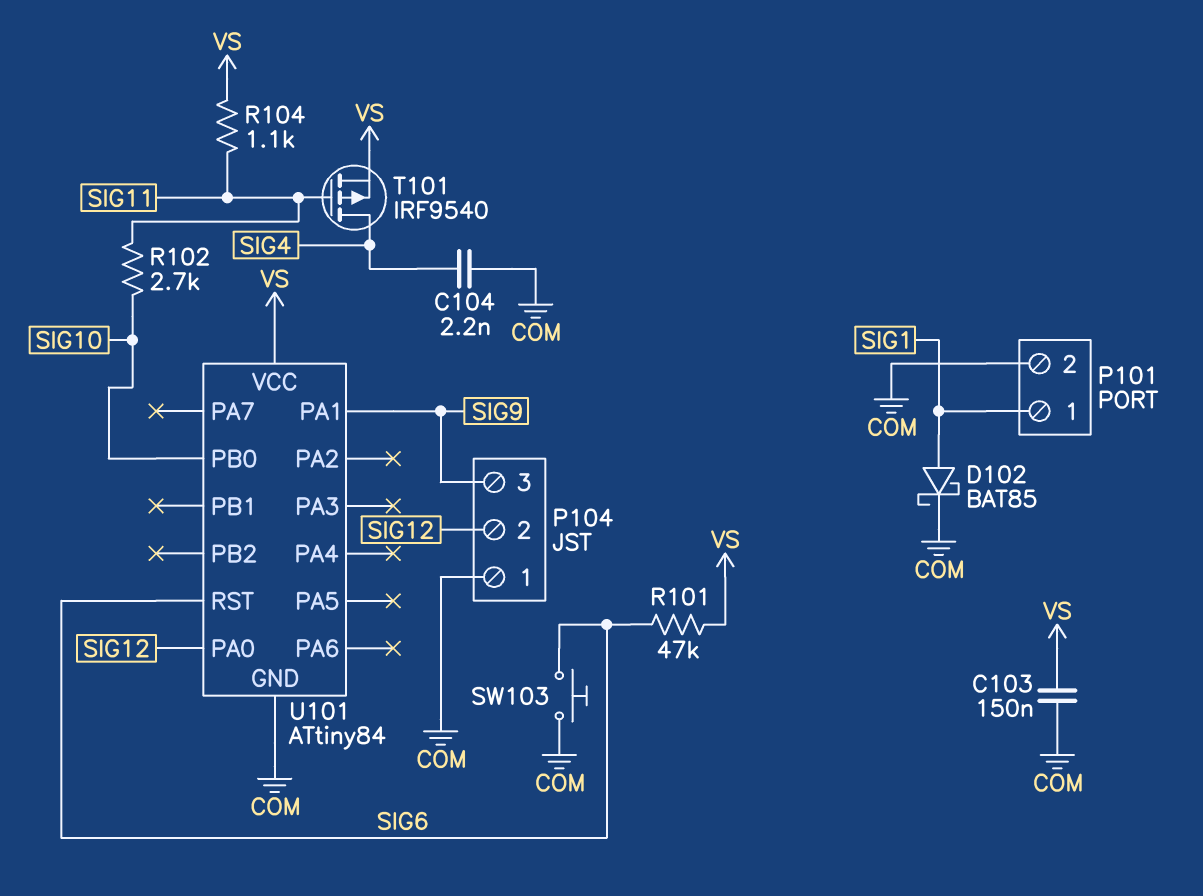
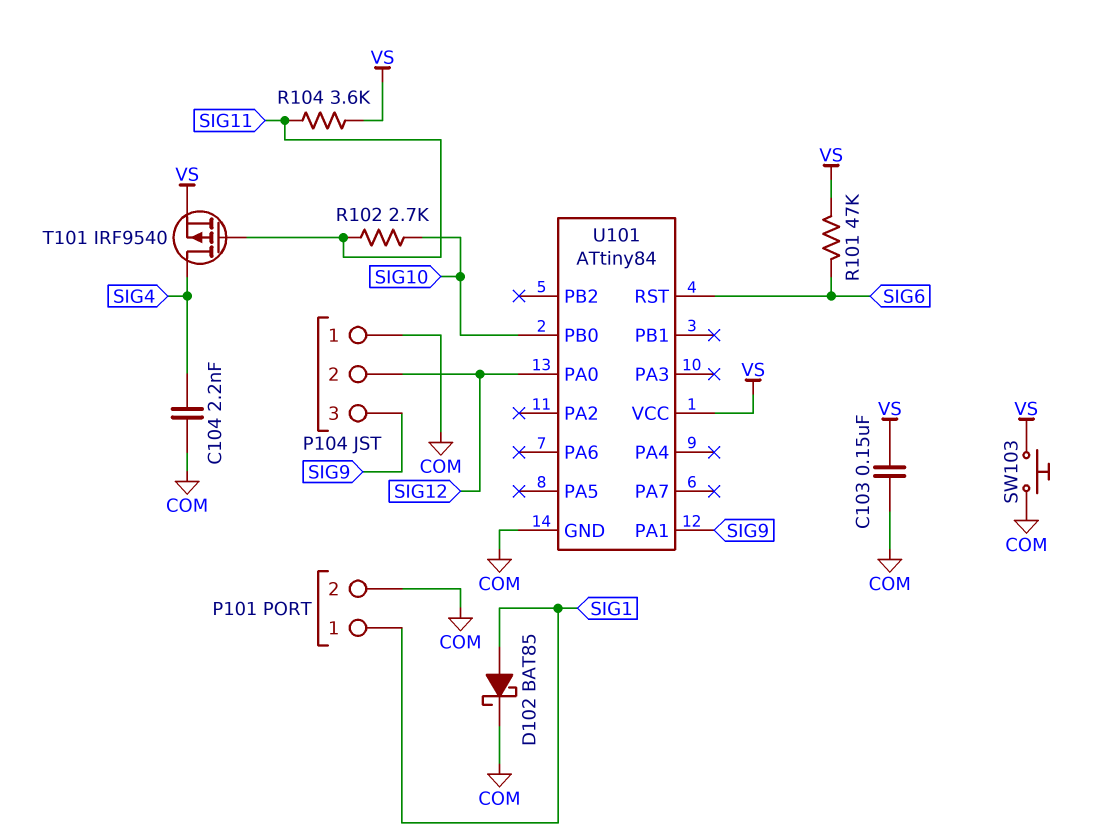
R104: 1.1k (SIG11, VS) -> 3.6k (SIG11, VS)
SW103: button (COM, SIG6) -> button (COM, VS)

